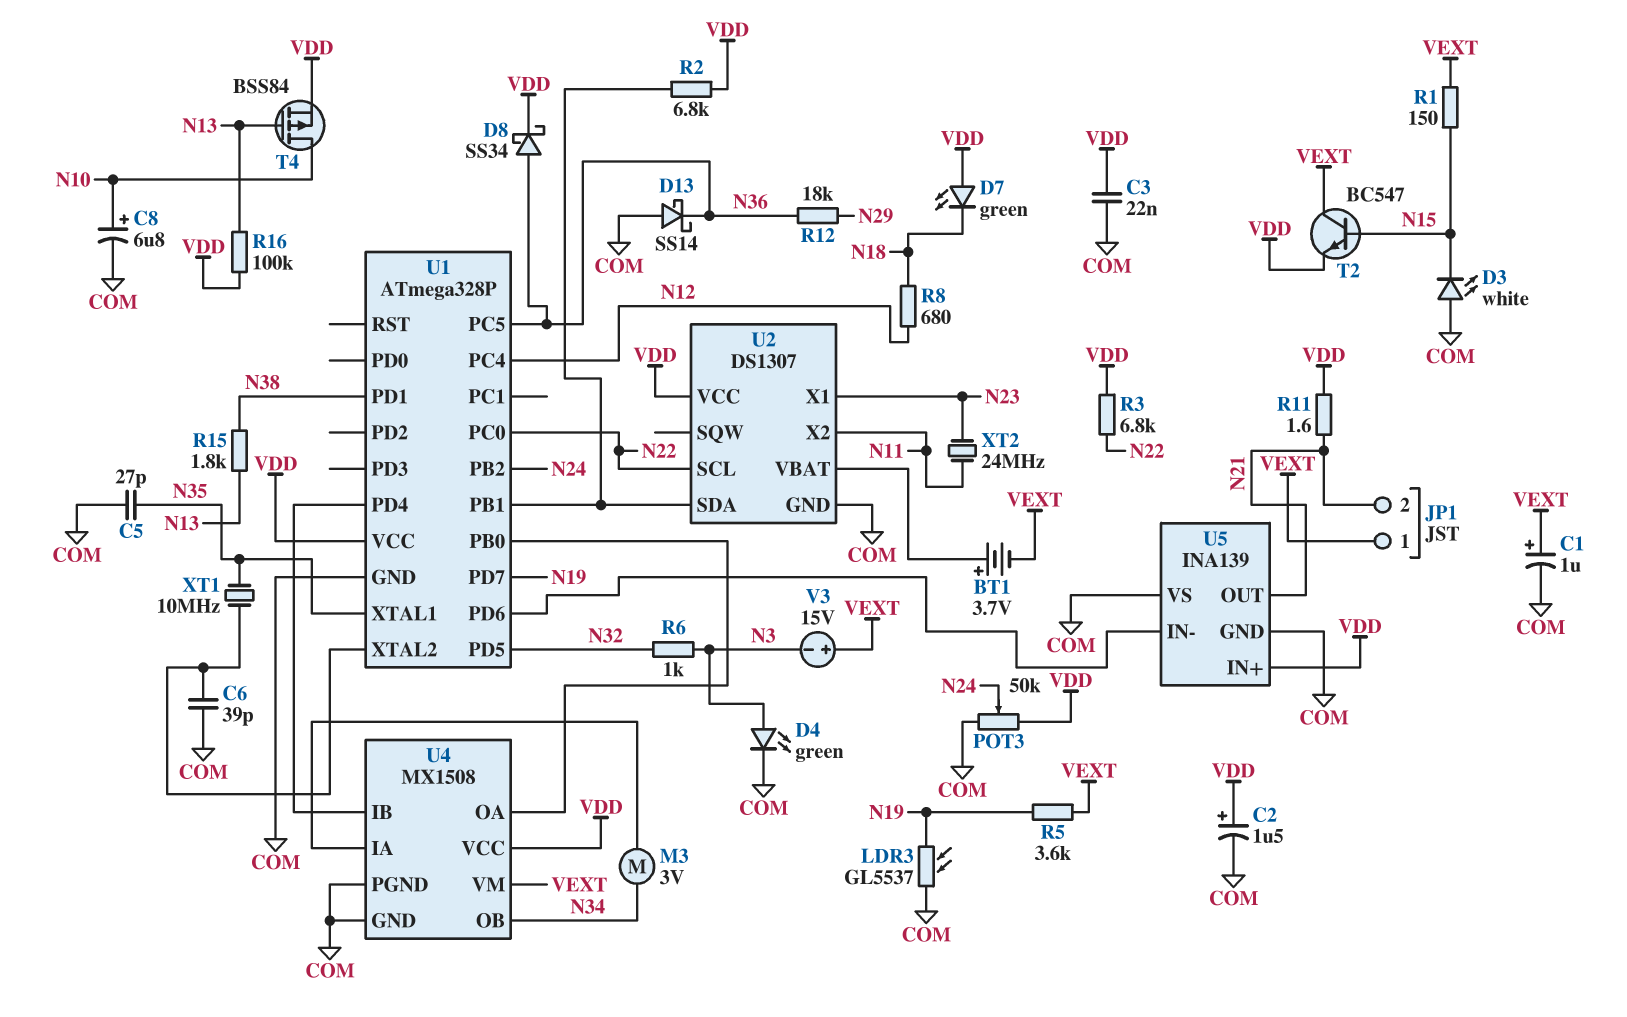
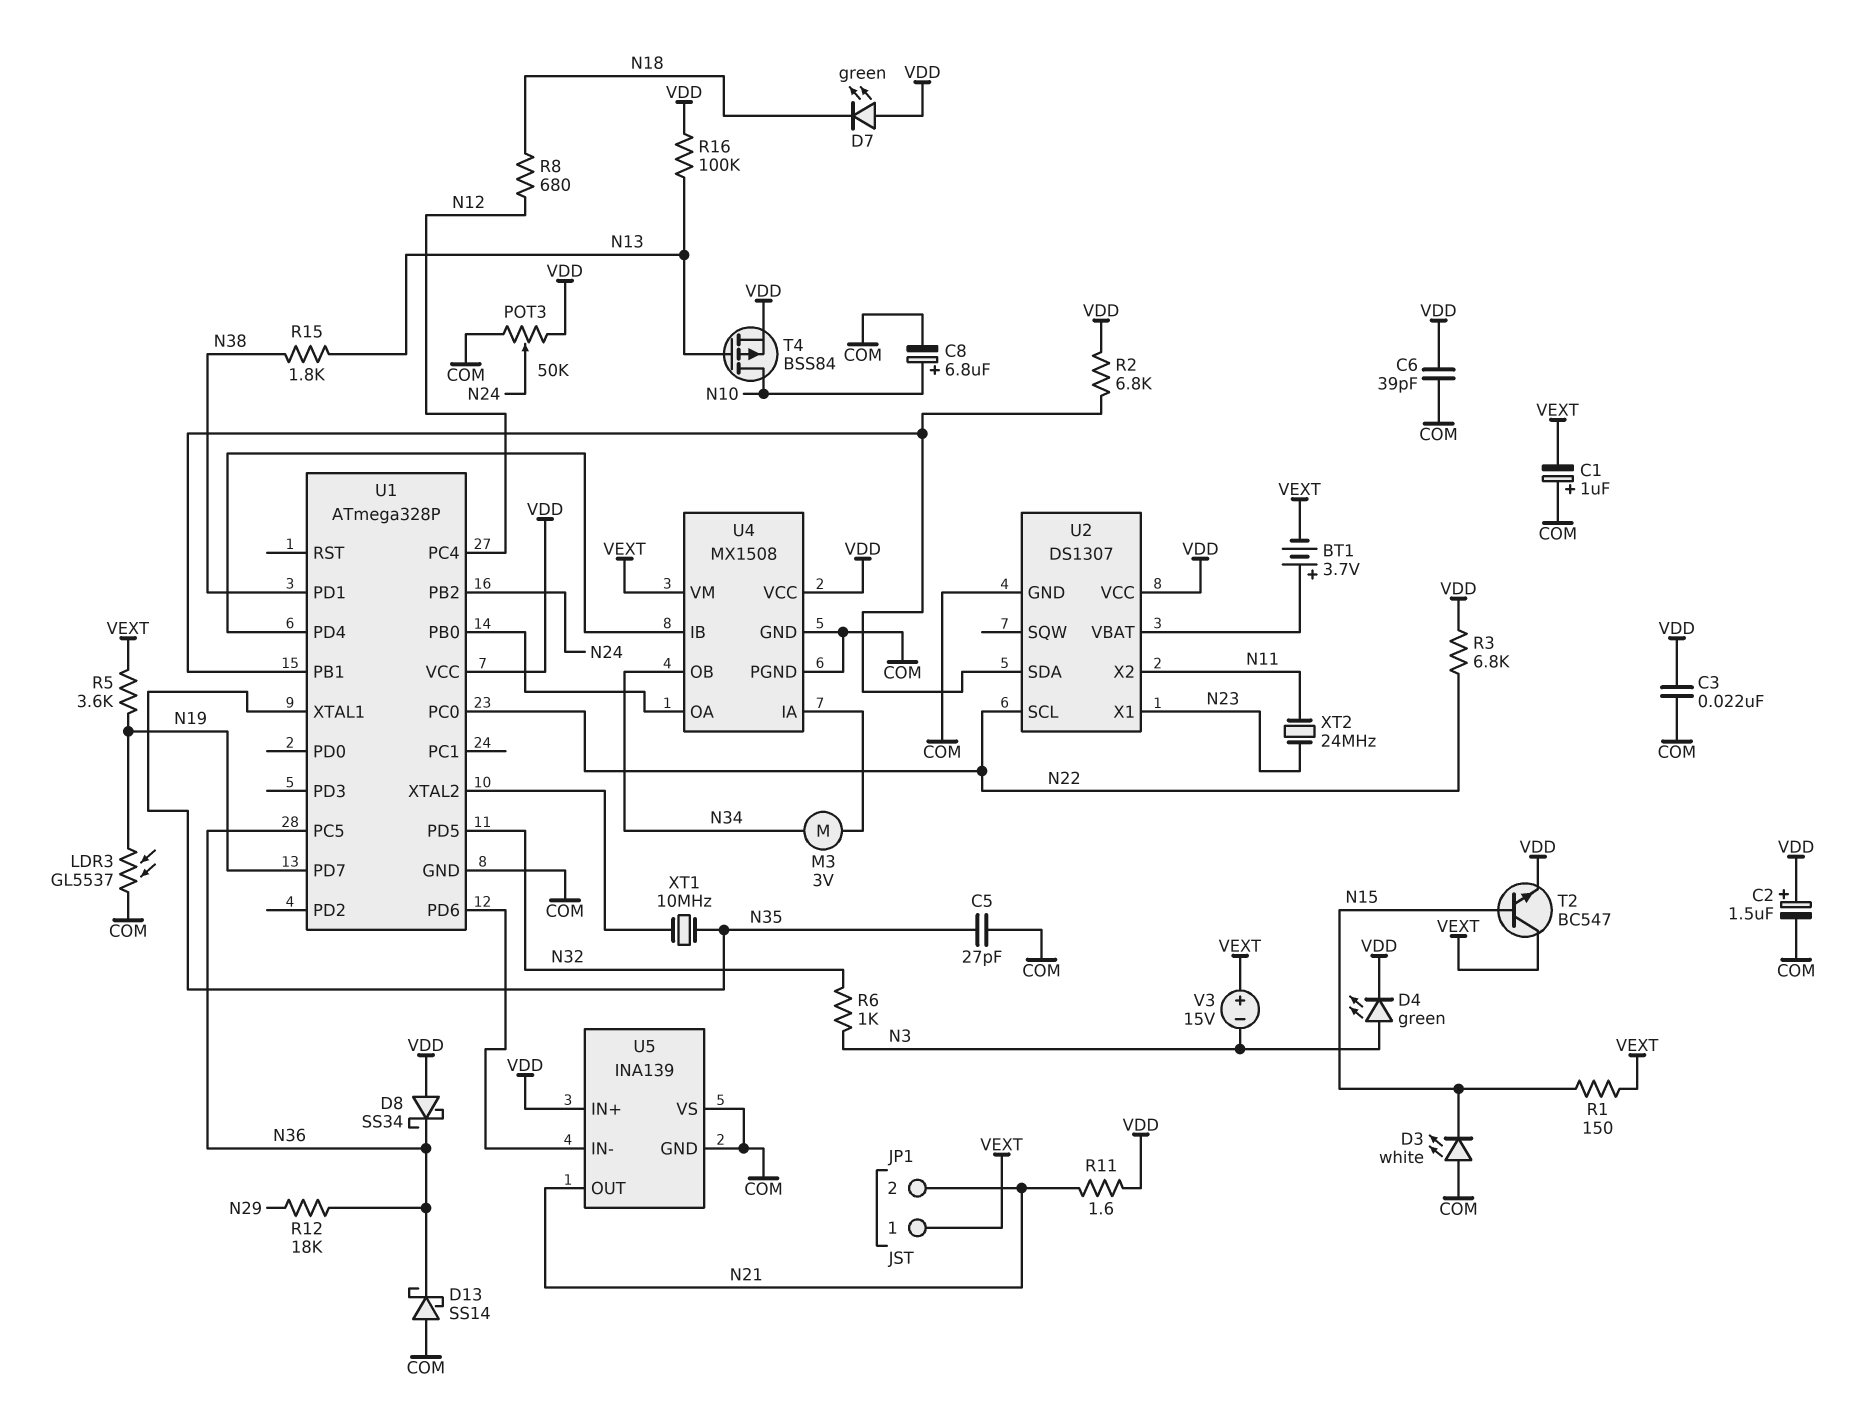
C1: 1uF (plus VEXT, minus COM) -> 1uF (plus COM, minus VEXT)
C6: 39pF (COM, U1/XTAL2) -> 39pF (COM, VDD)
D4: LED green (A N3, K COM) -> LED green (A N3, K VDD)
D8: schottky SS34 (A N36, K VDD) -> schottky SS34 (A VDD, K N36)

